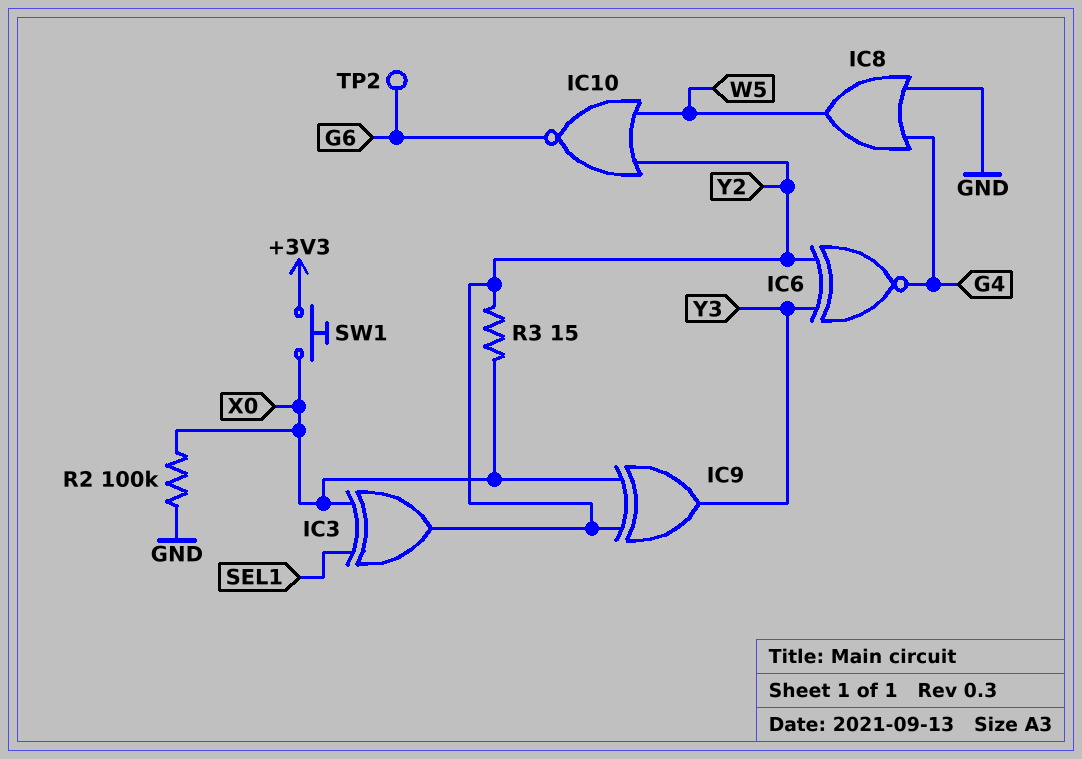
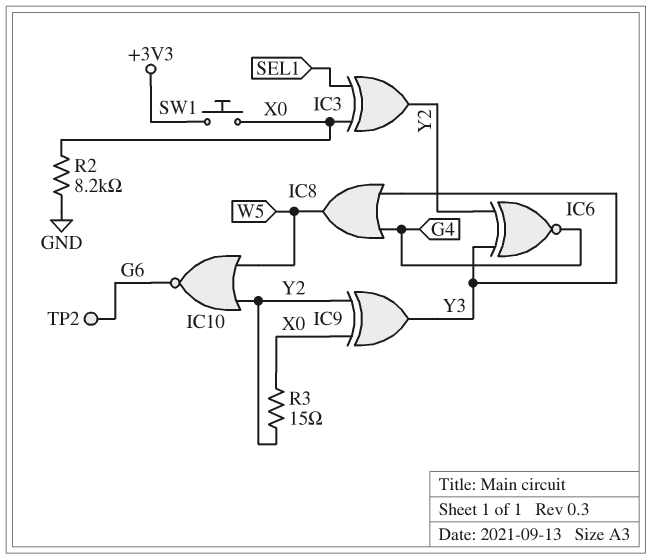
IC8: OR (in G4, in GND, out W5) -> OR (in G4, in Y3, out W5)
R2: 100k (GND, X0) -> 8.2k (GND, X0)

